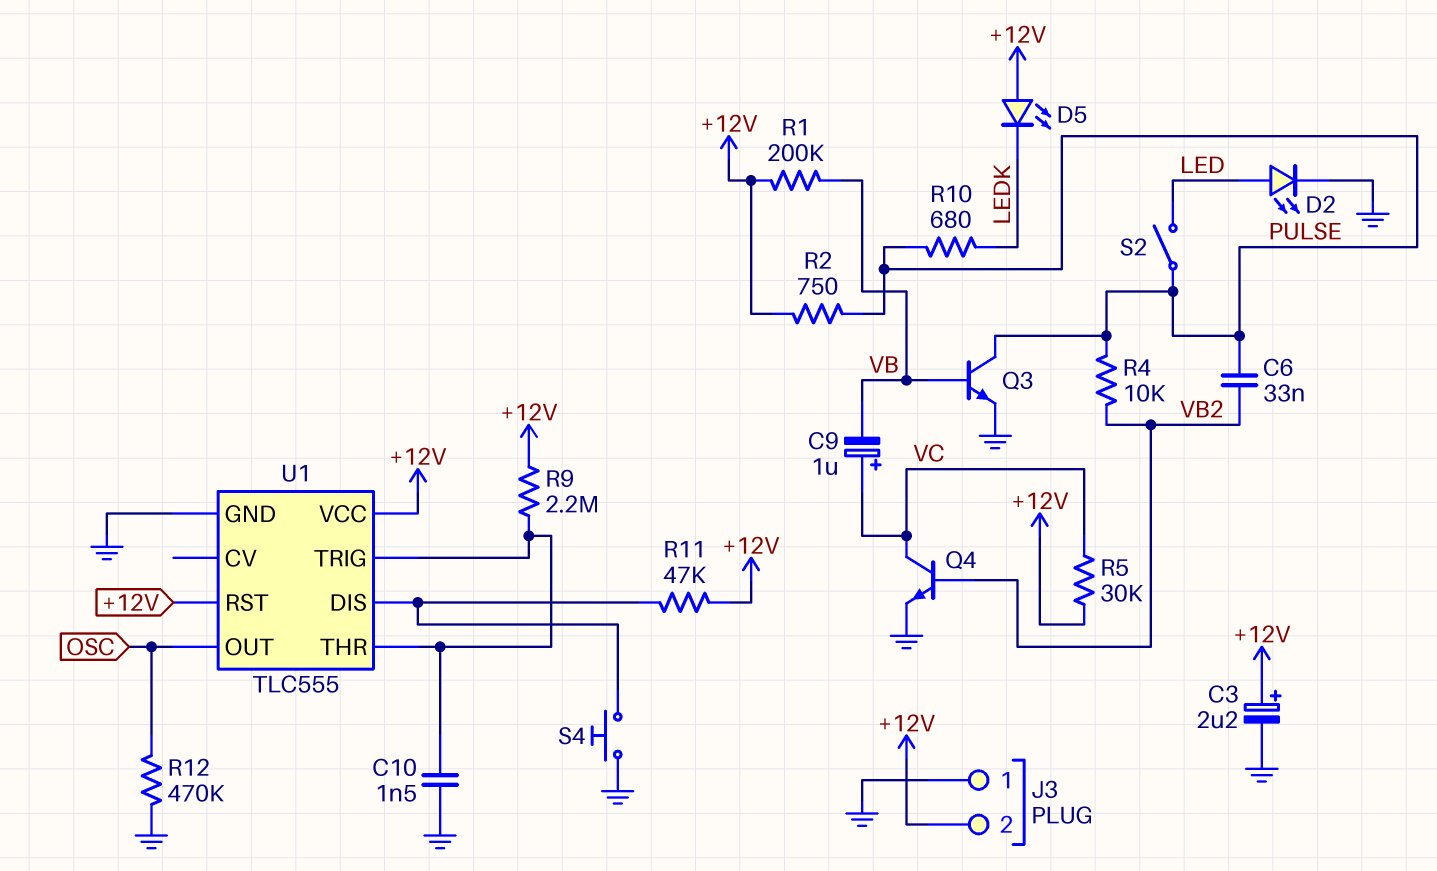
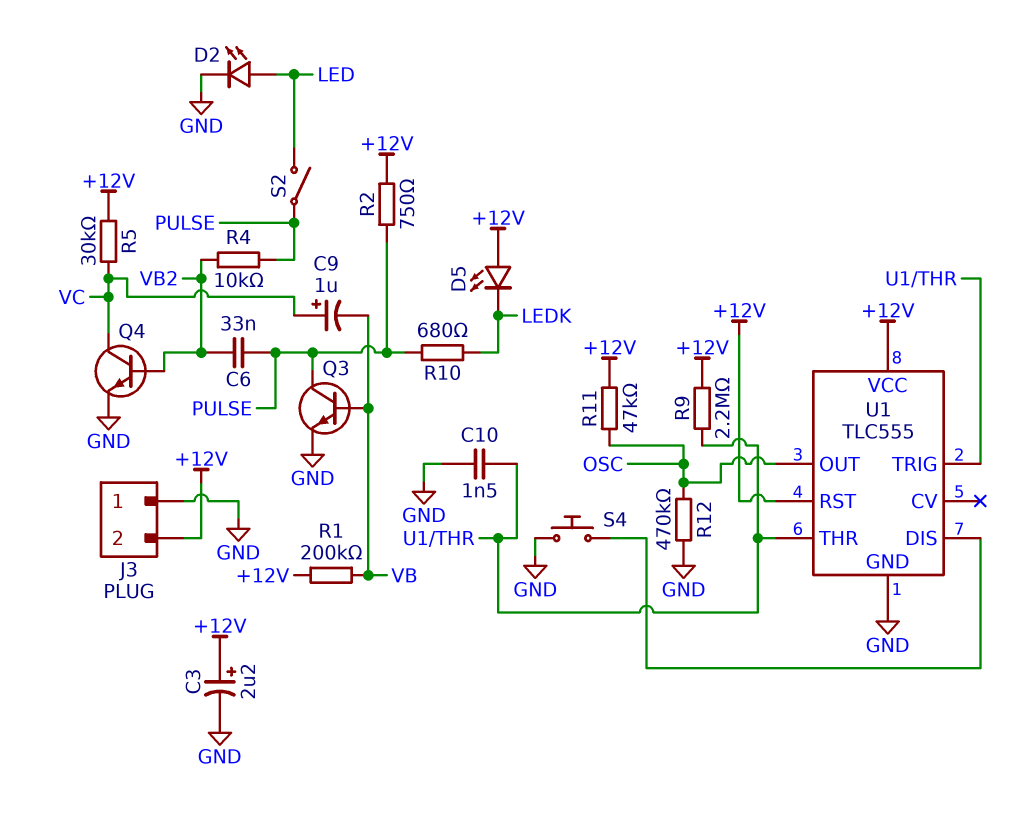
R11: 47k (+12V, U1/DIS) -> 47k (+12V, OSC)

